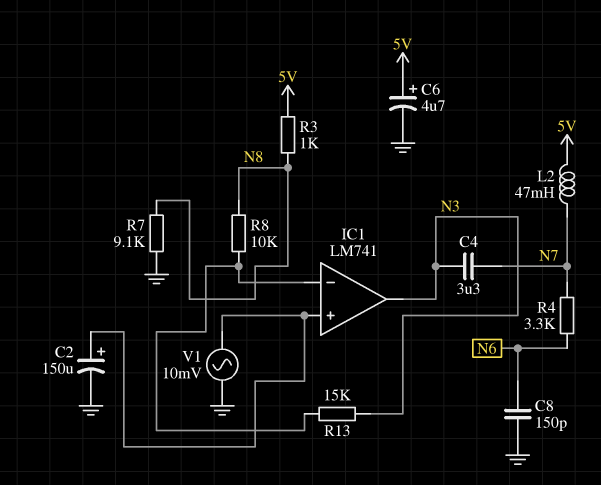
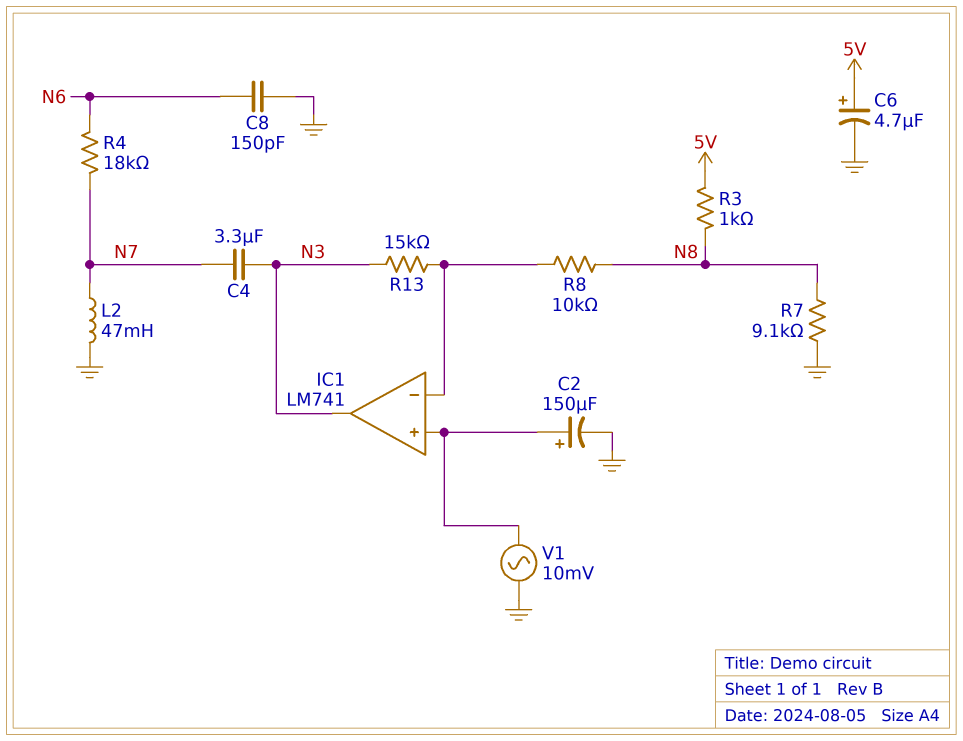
L2: 47mH (5V, N7) -> 47mH (GND, N7)
R4: 3.3k (N6, N7) -> 18k (N6, N7)

